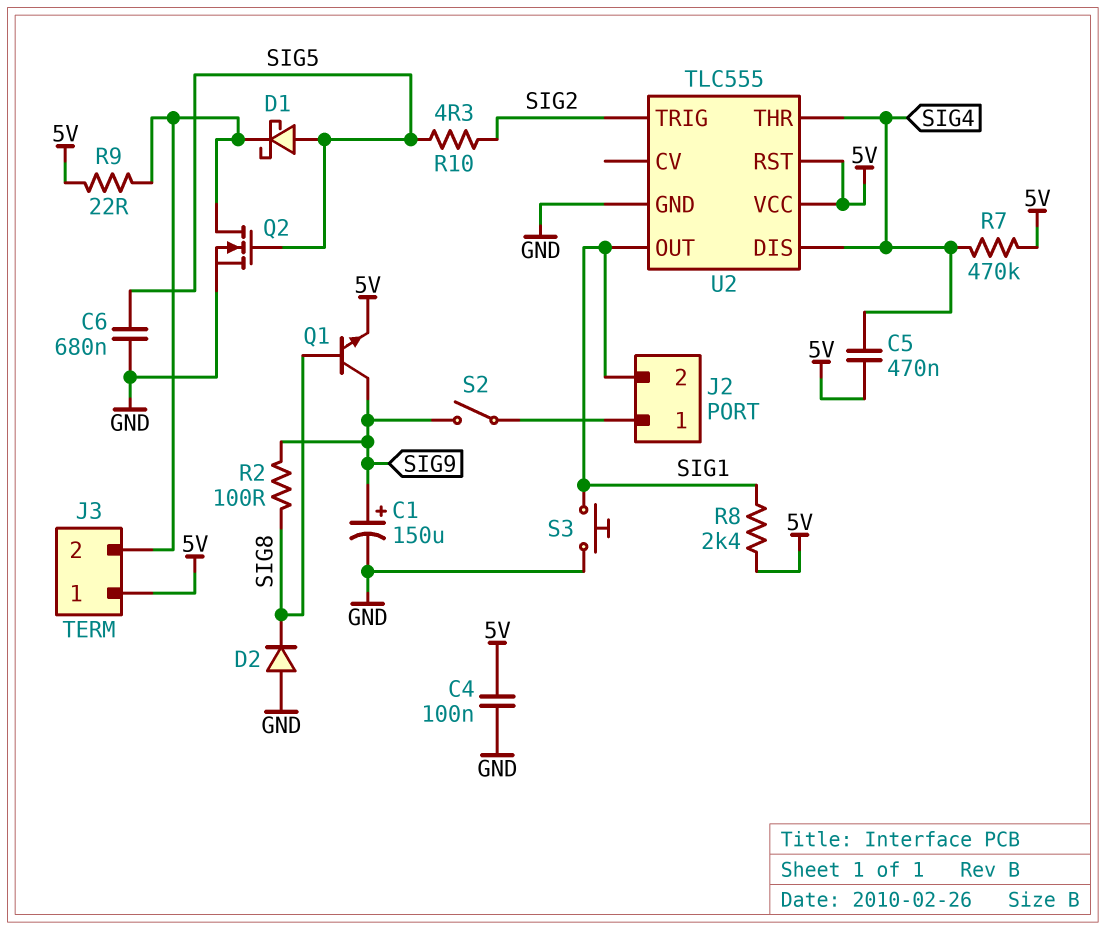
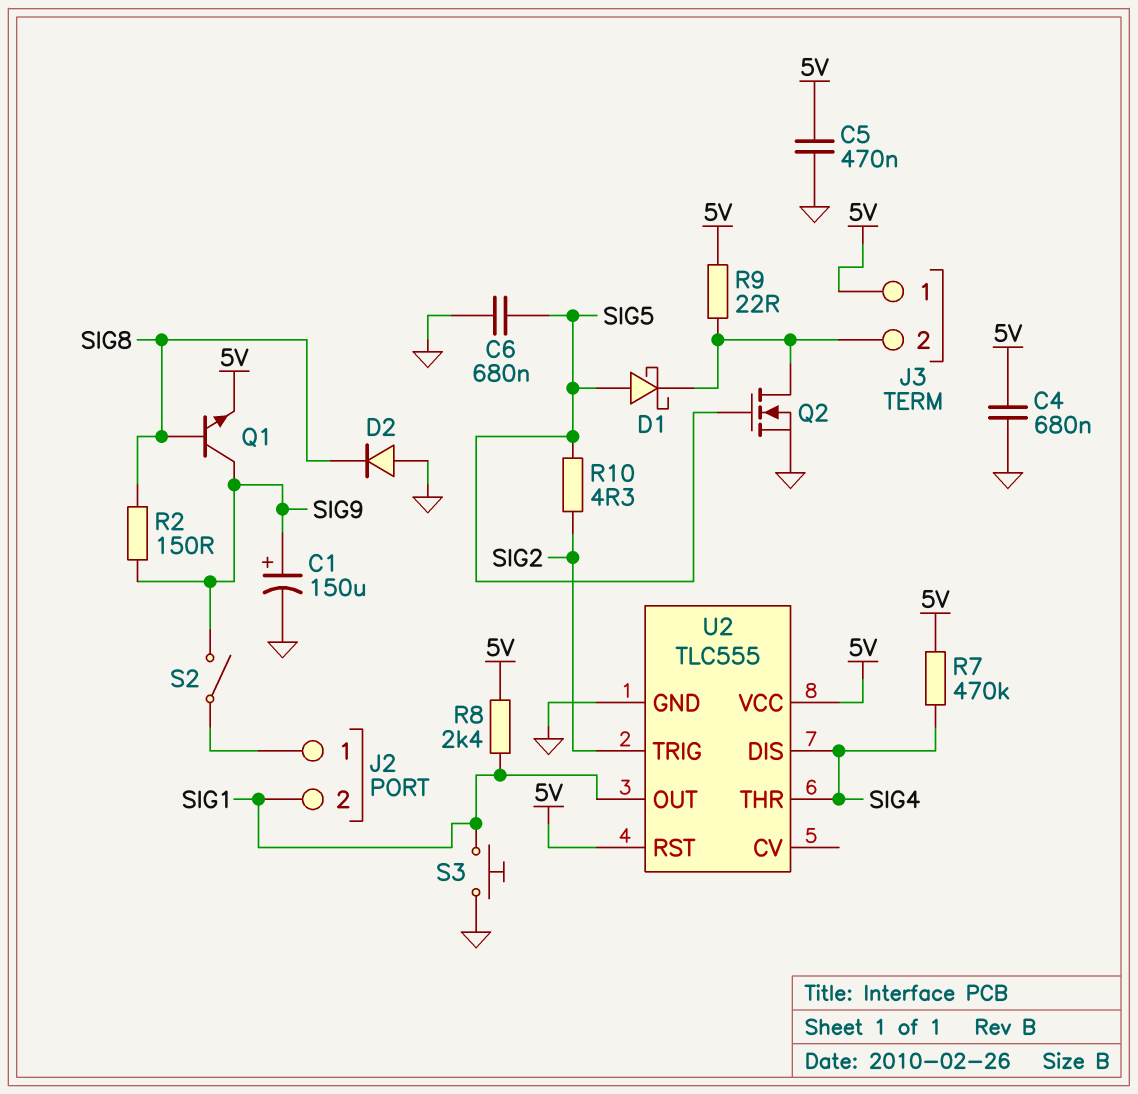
C4: 100nF (5V, GND) -> 680nF (5V, GND)
C5: 470nF (5V, SIG4) -> 470nF (5V, GND)
R2: 100 (SIG8, SIG9) -> 150 (SIG8, SIG9)

